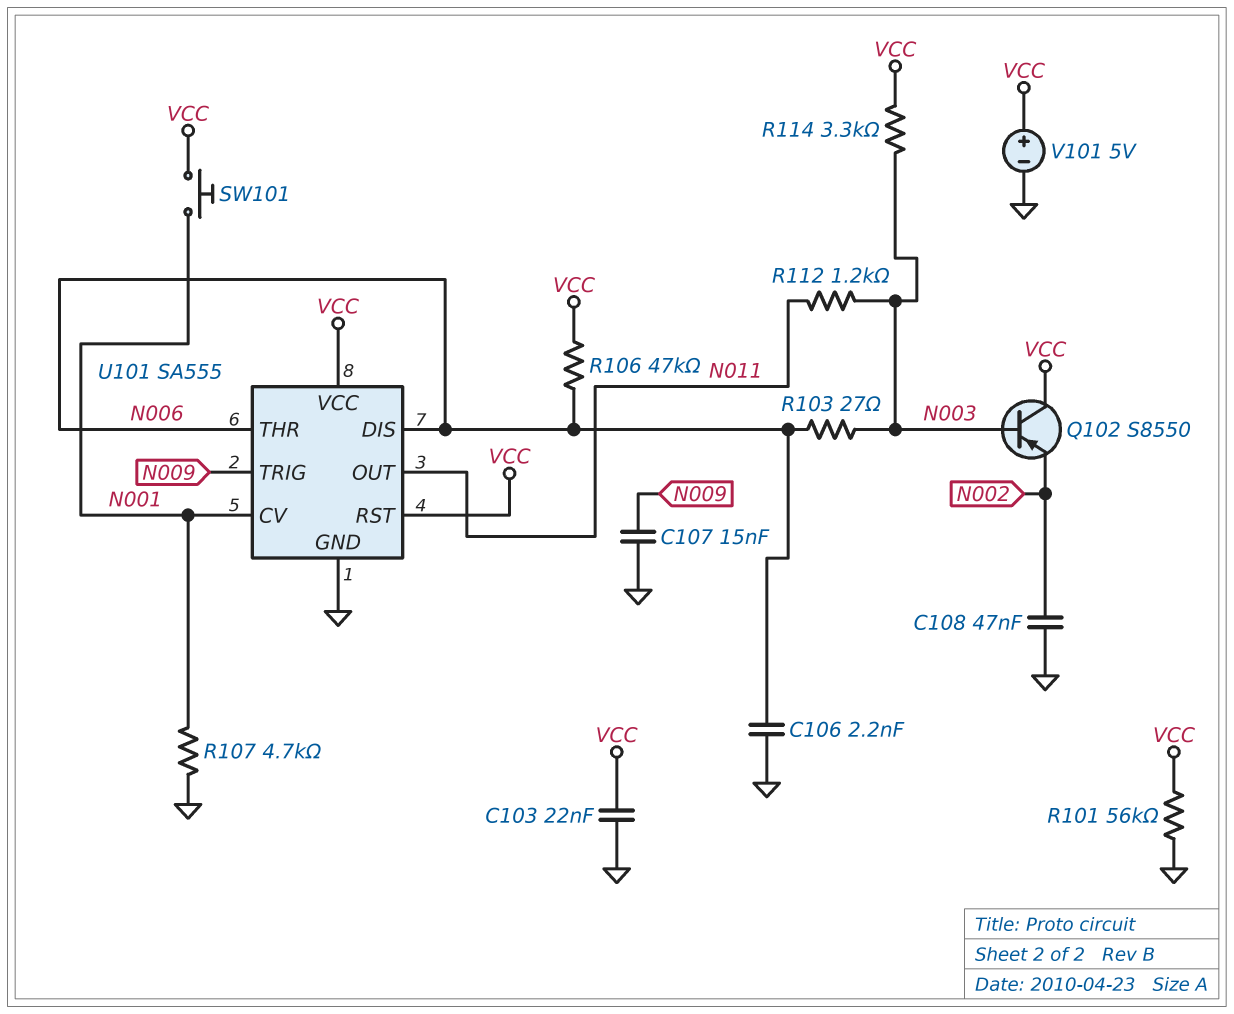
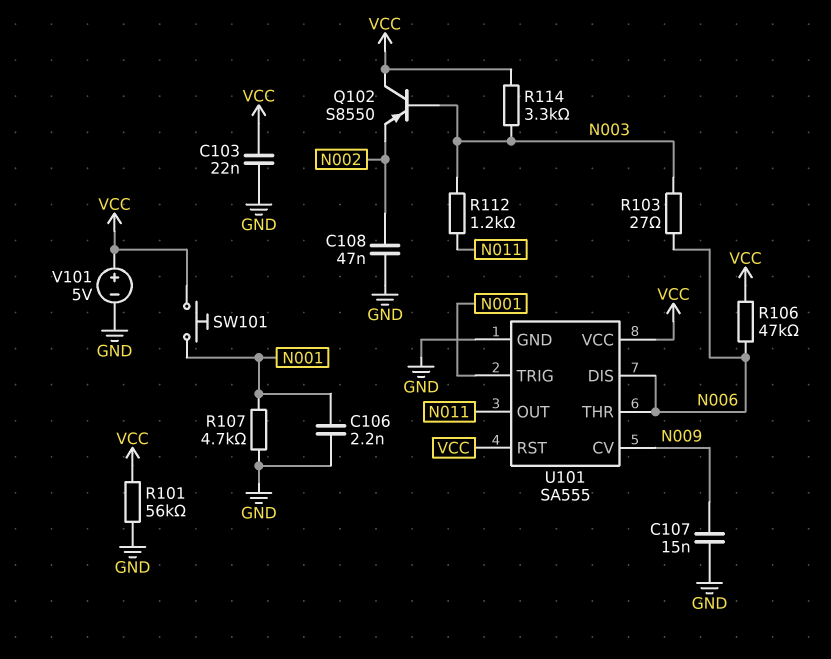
C106: 2.2nF (GND, N006) -> 2.2nF (GND, N001)
U101 pin CV: N001 -> N009
U101 pin TRIG: N009 -> N001

